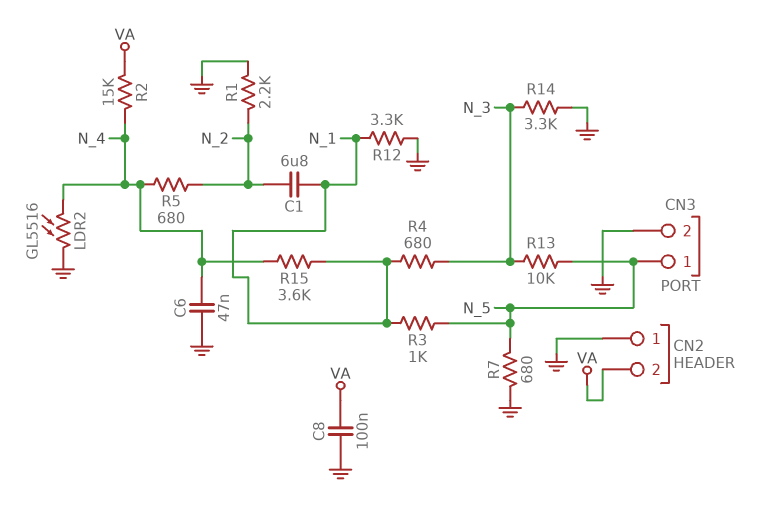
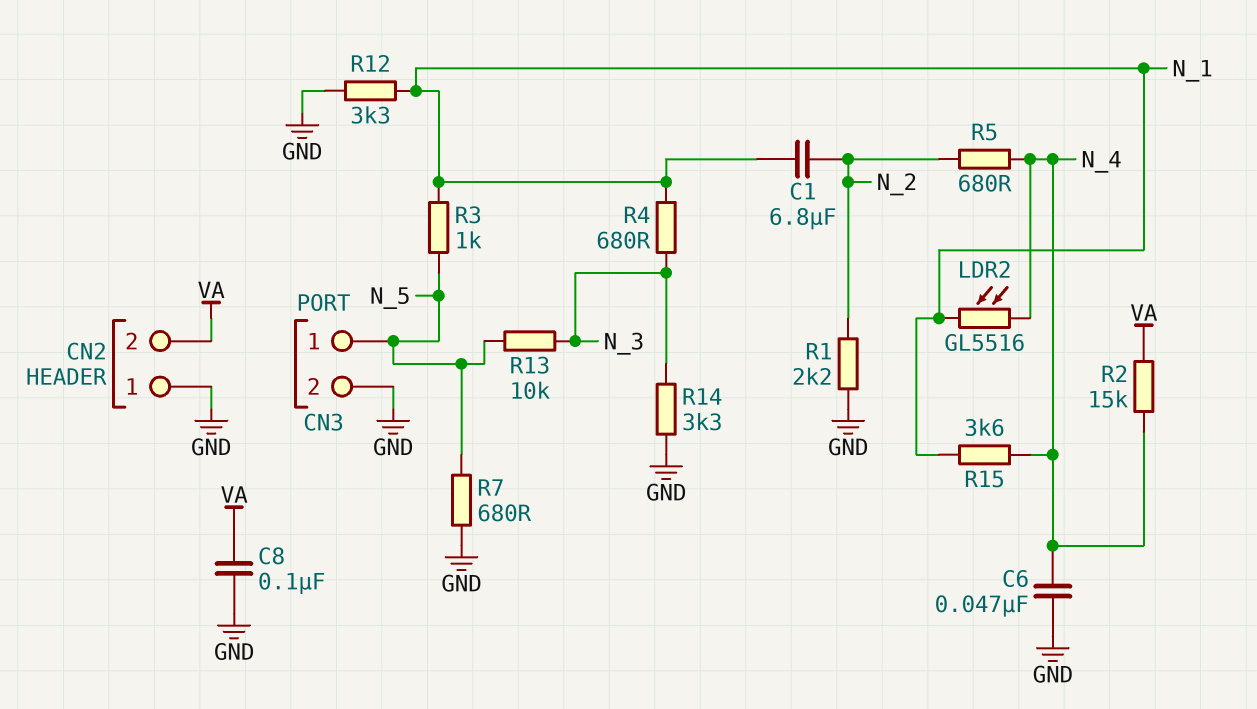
LDR2: GL5516 (GND, N_4) -> GL5516 (N_1, N_4)

